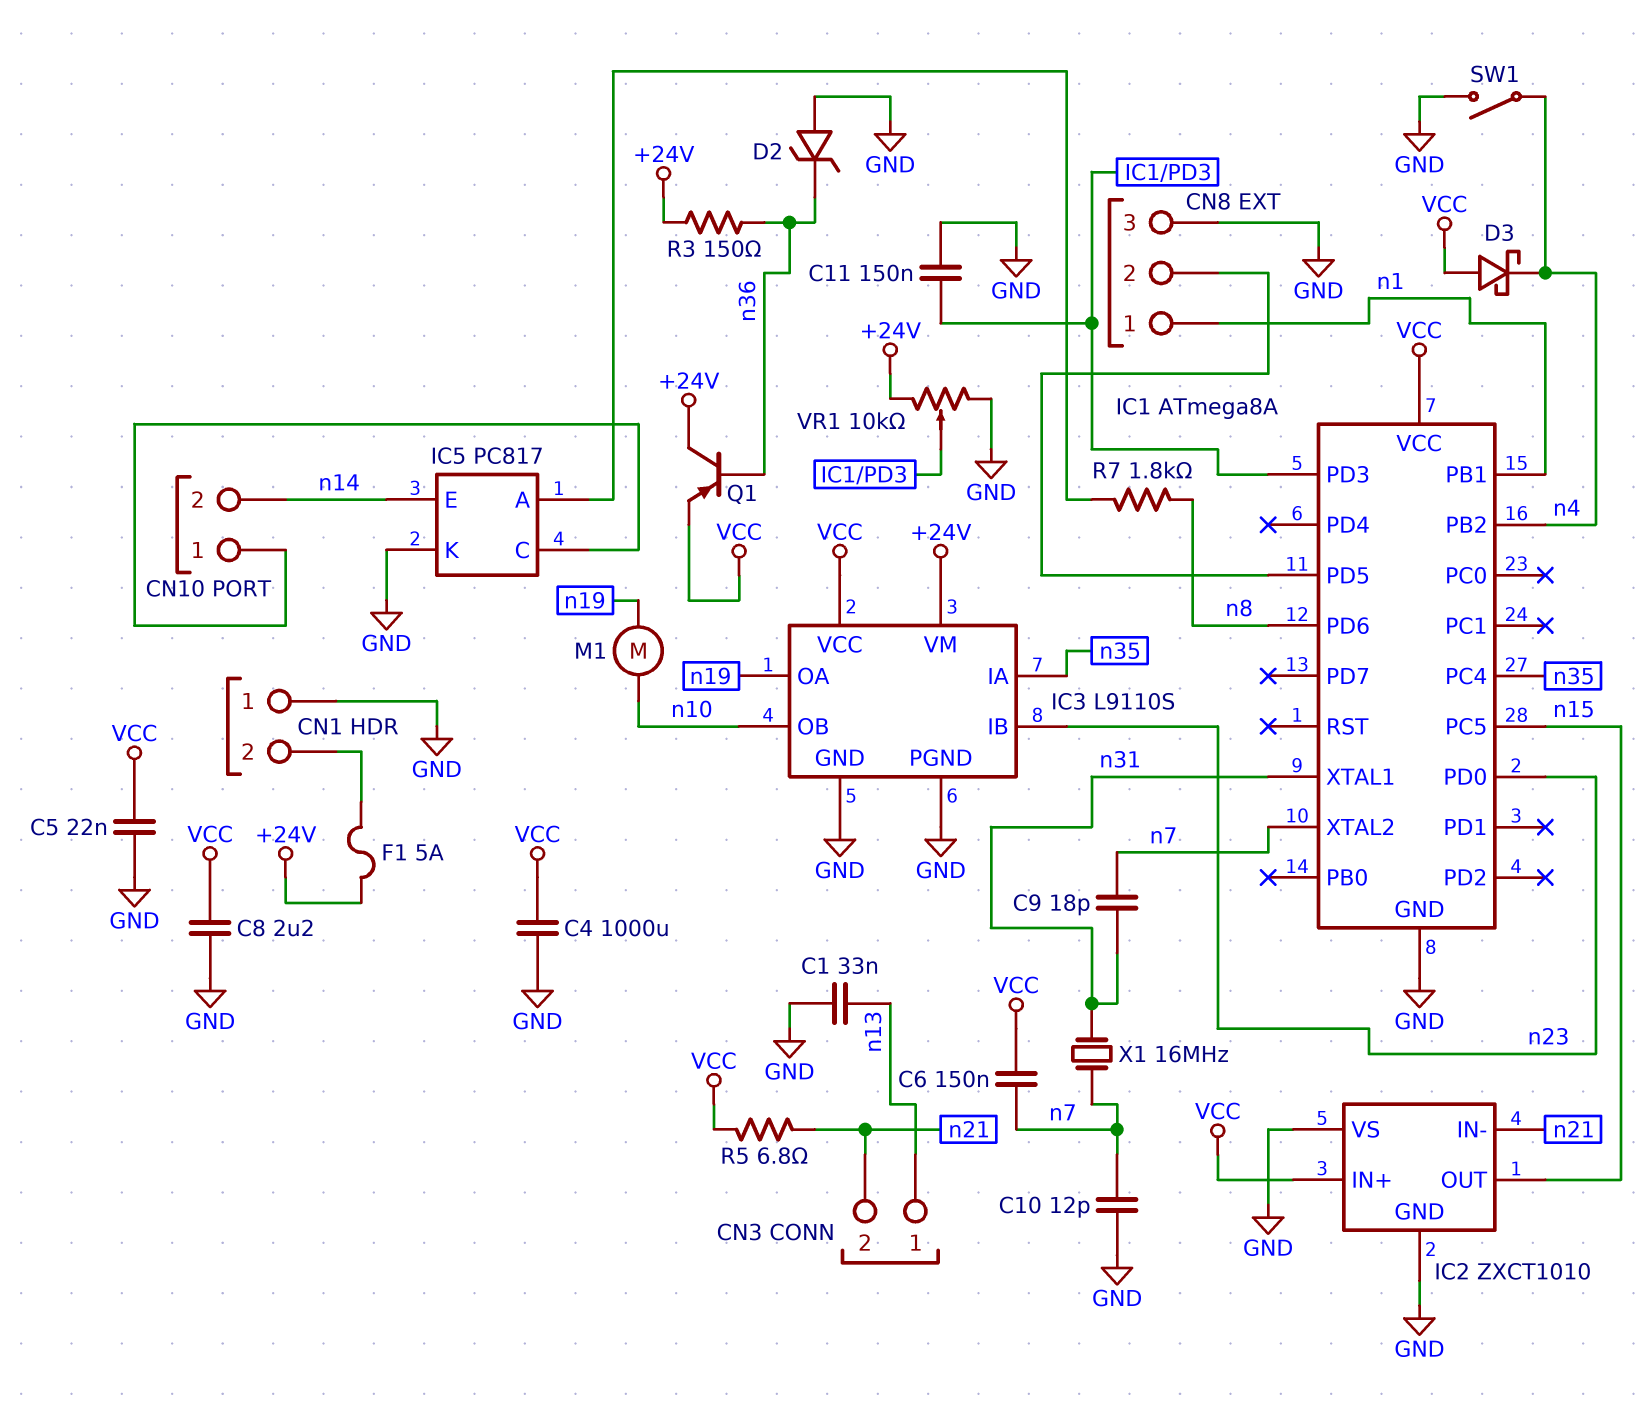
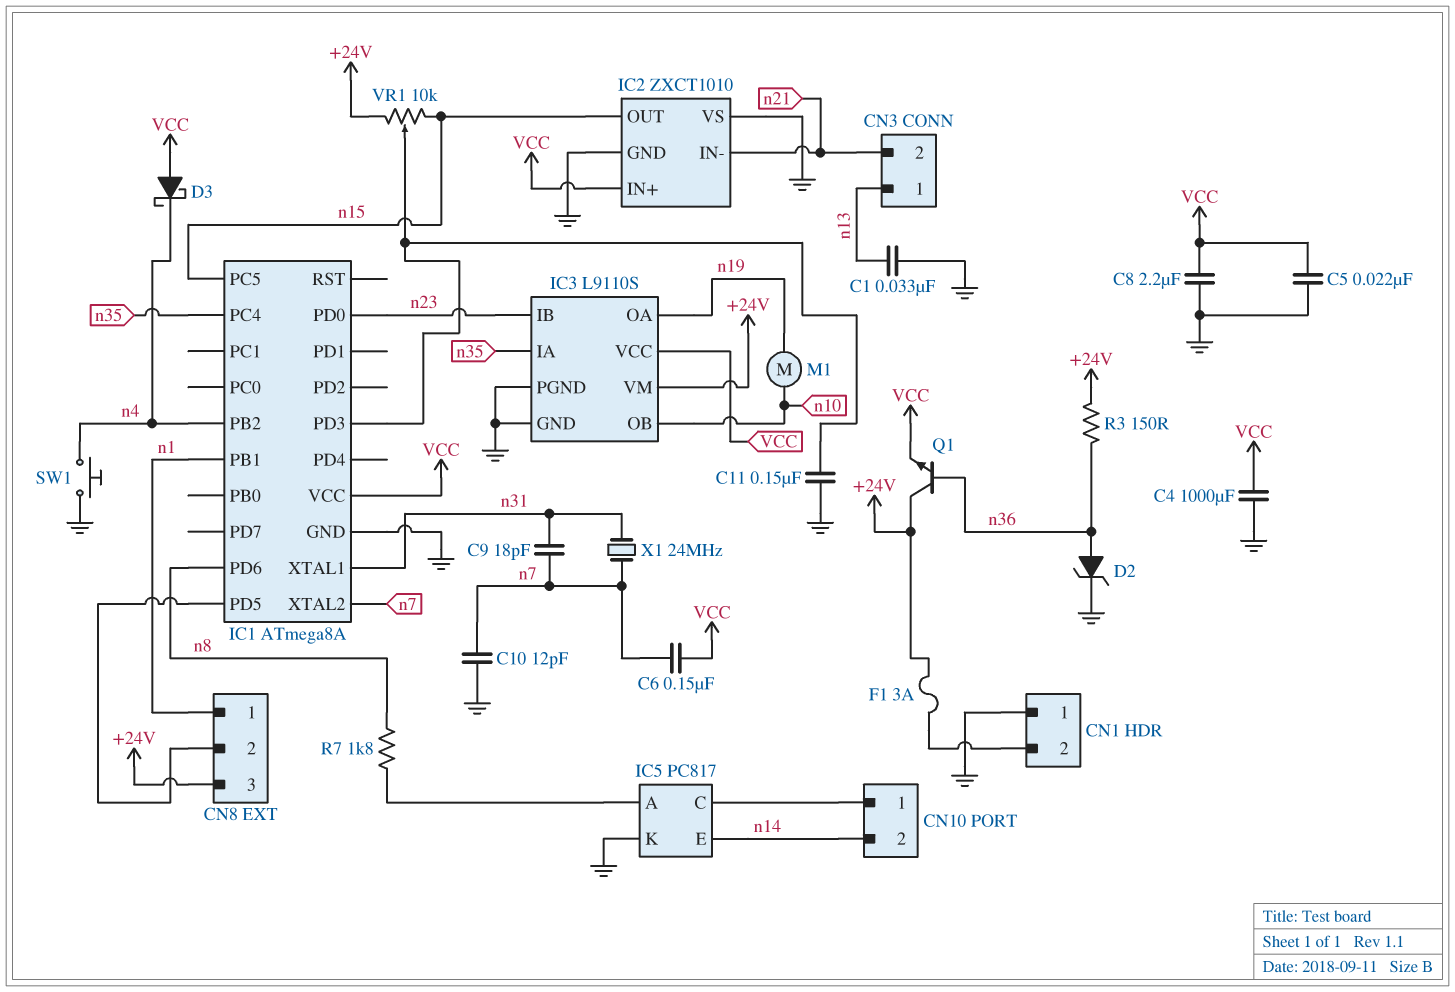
CN8 pin 3: GND -> +24V
D2: zener (A GND, K n36) -> zener (A n36, K GND)
F1: 5A (+24V, CN1/2) -> 3A (+24V, CN1/2)
Q1: PNP (B n36, C +24V, E VCC) -> NPN (B n36, C +24V, E VCC)
R5: 6.8 (VCC, n21) -> none
SW1: switch (GND, n4) -> button (GND, n4)
VR1: 10k (+24V, GND, wiper IC1/PD3) -> 10k (+24V, n15, wiper IC1/PD3)
X1: 16MHz (n7, n31) -> 24MHz (n7, n31)

